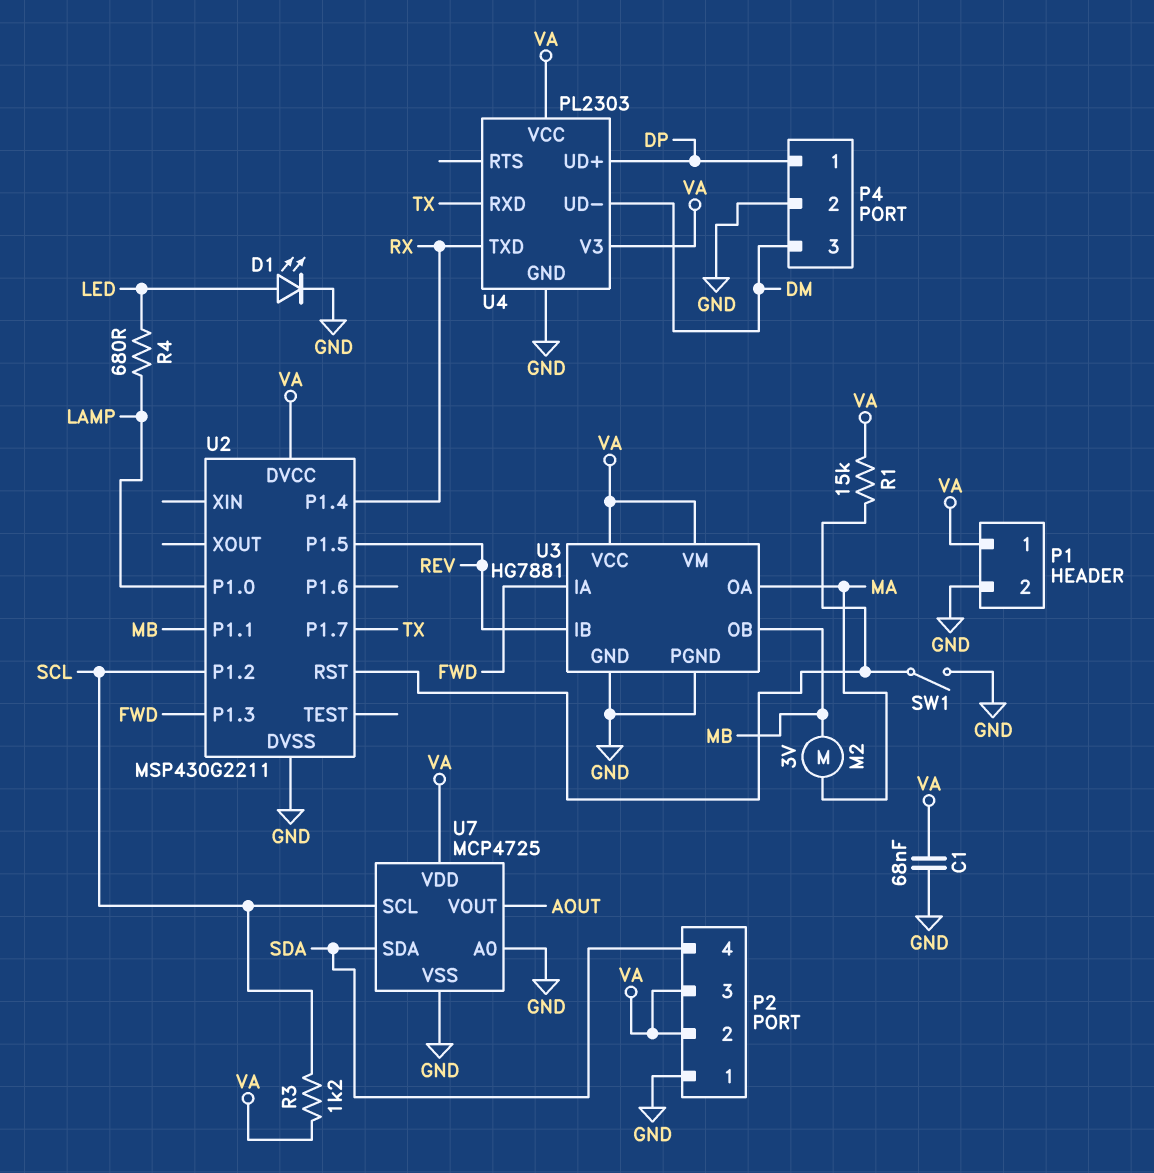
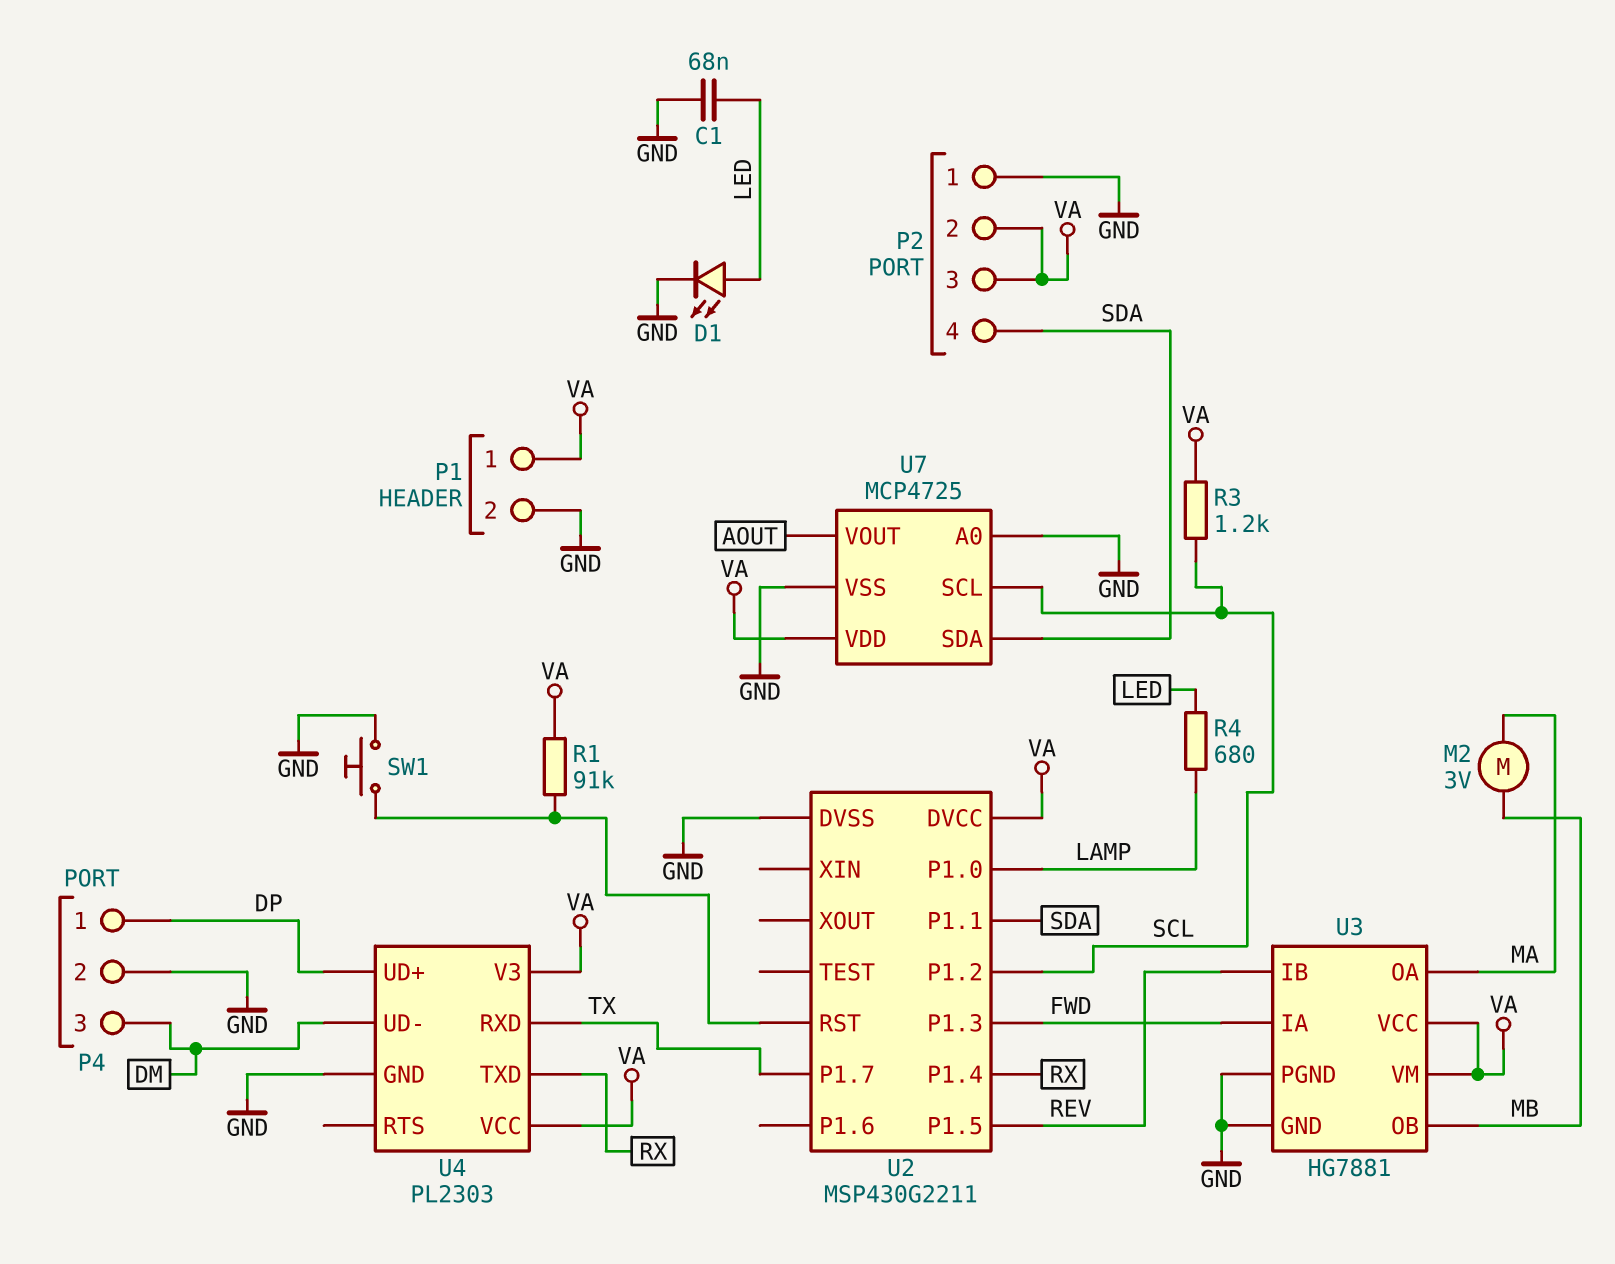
C1: 68nF (GND, VA) -> 68nF (GND, LED)
R1: 15k (U2/RST, VA) -> 91k (U2/RST, VA)
SW1: switch (GND, U2/RST) -> button (GND, U2/RST)
U2 pin P1.1: MB -> SDA

